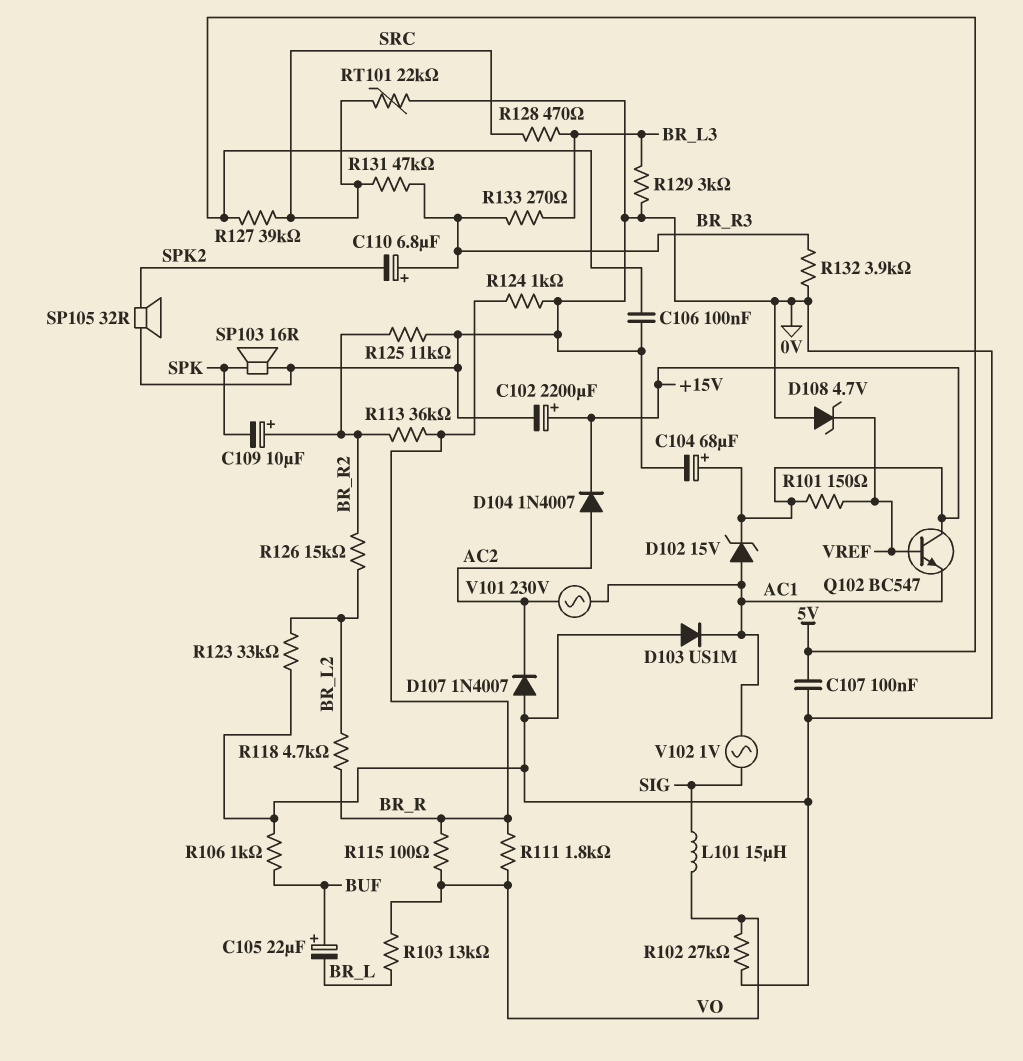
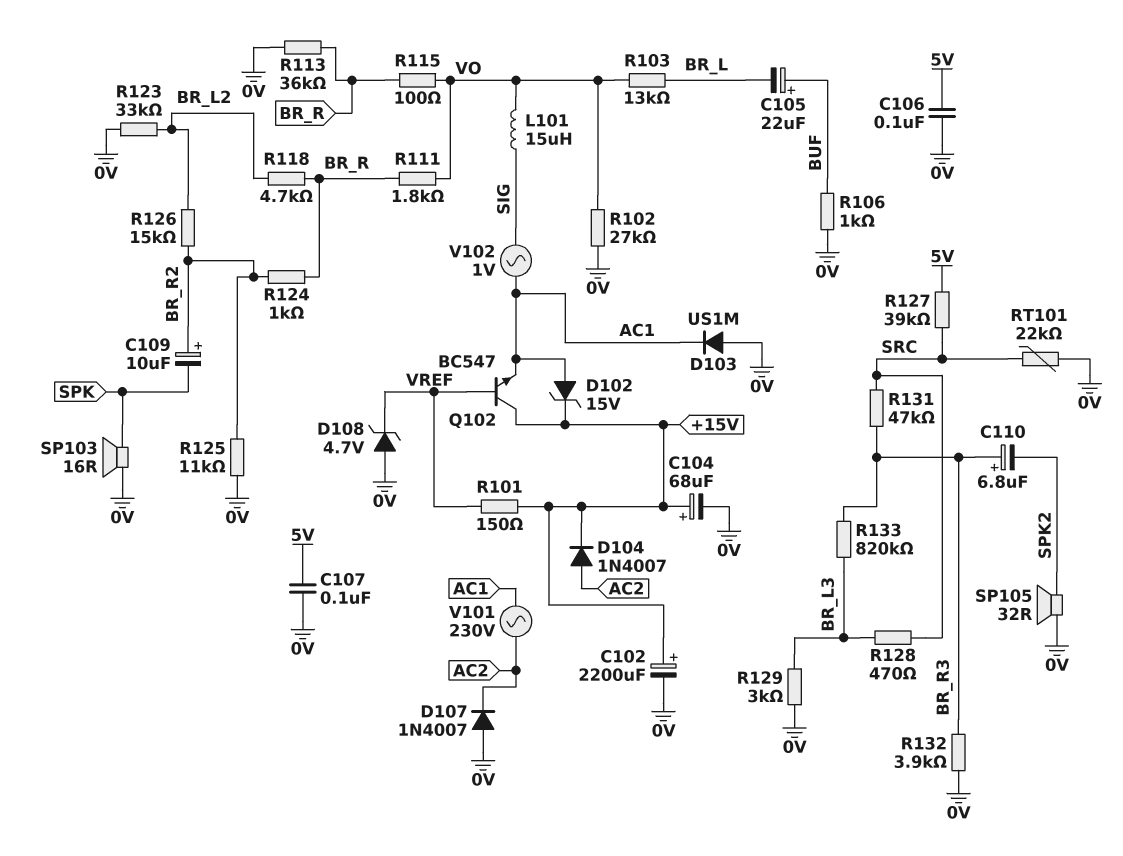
R113: 36k (BR_R, BR_R2) -> 36k (0V, BR_R)
R124: 1k (0V, BR_R) -> 1k (BR_R, BR_R2)
R133: 270 (BR_L3, BR_R3) -> 820k (BR_L3, BR_R3)

